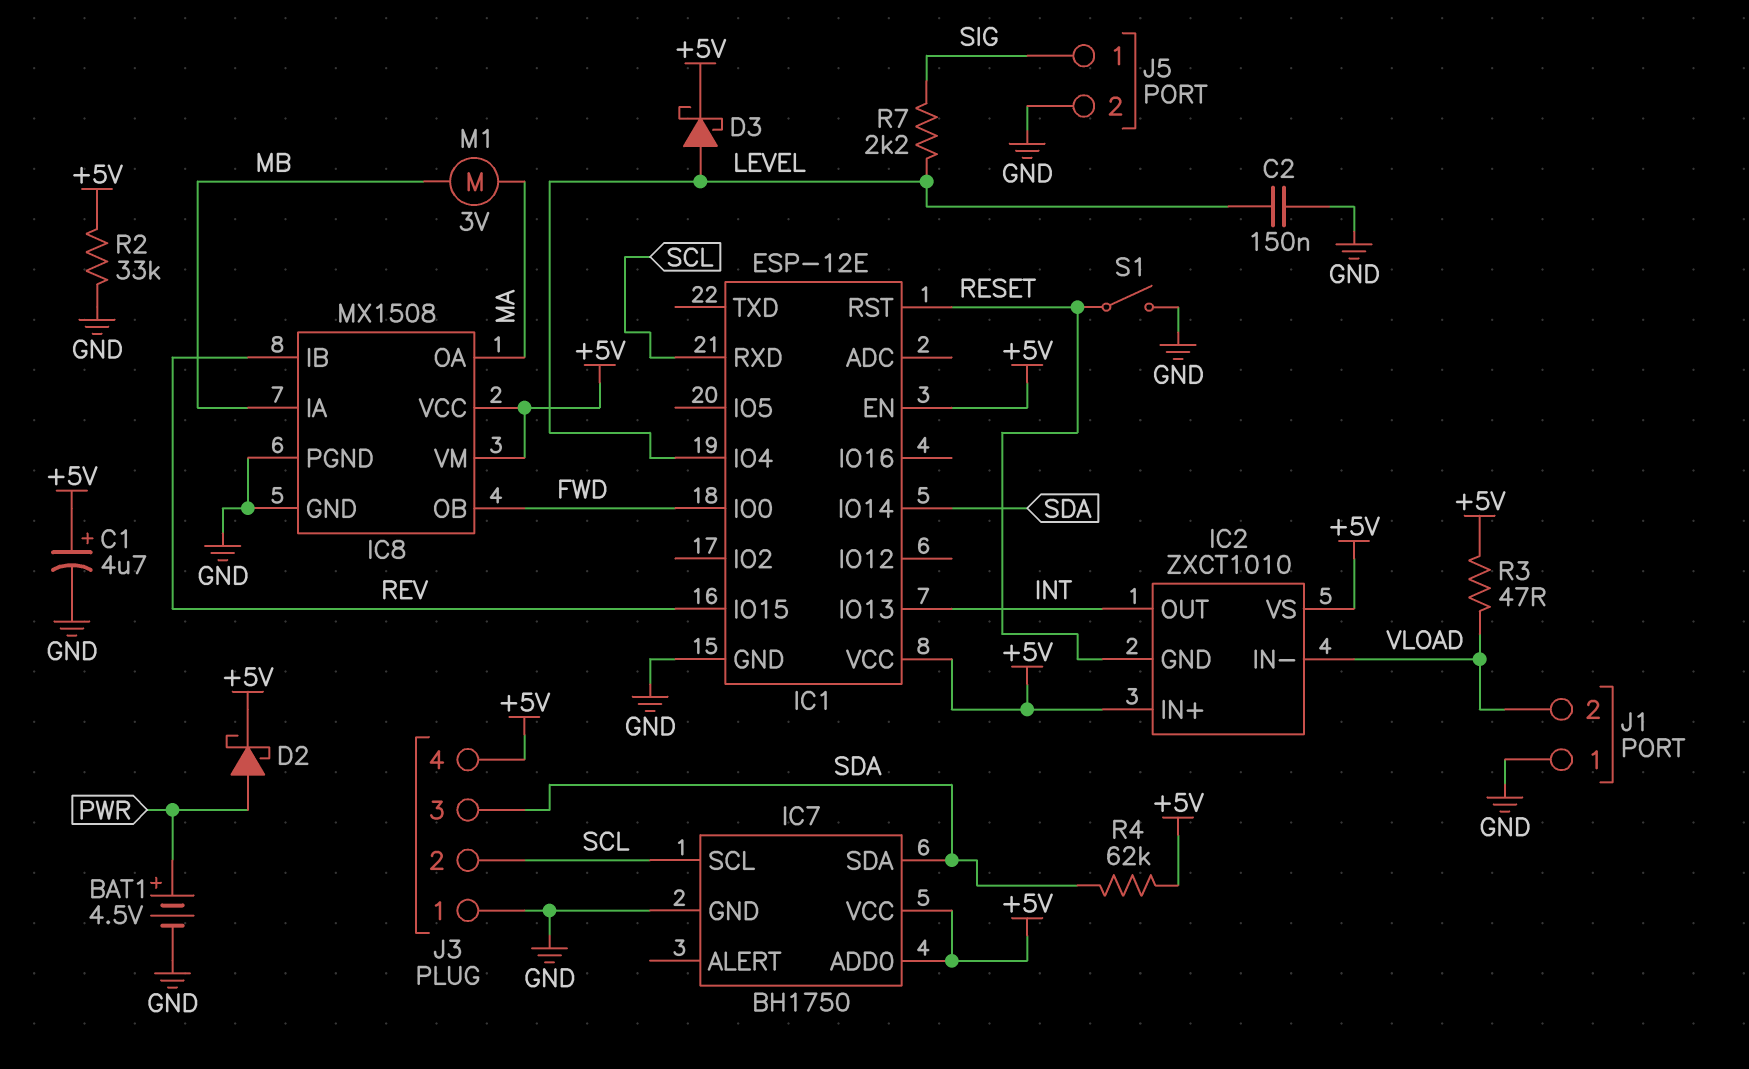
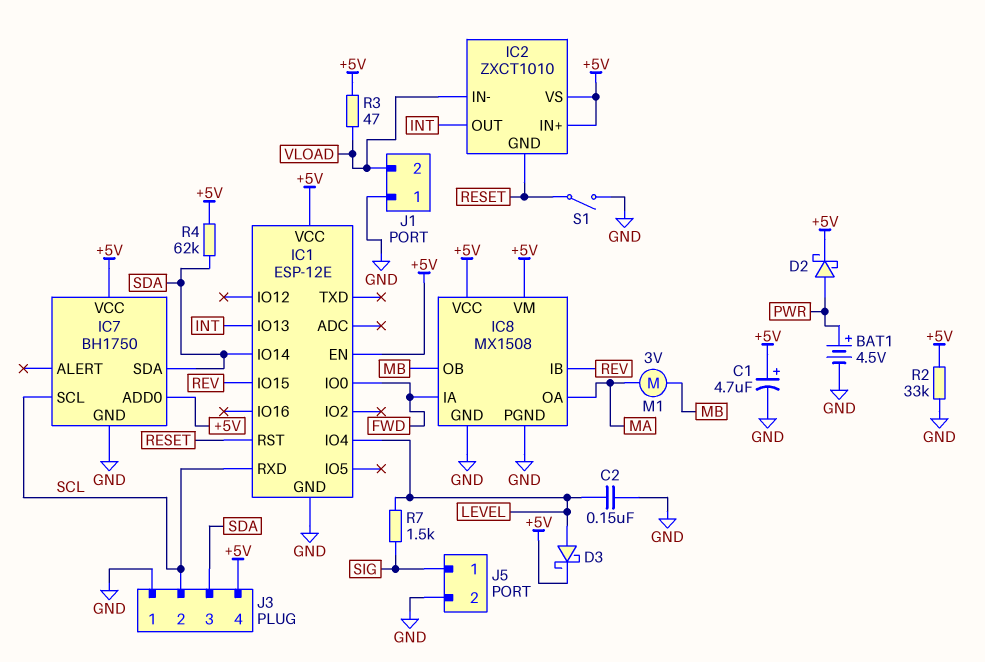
IC8 pin IA: MB -> FWD
IC8 pin OB: FWD -> MB
R7: 2.2k (LEVEL, SIG) -> 1.5k (LEVEL, SIG)

